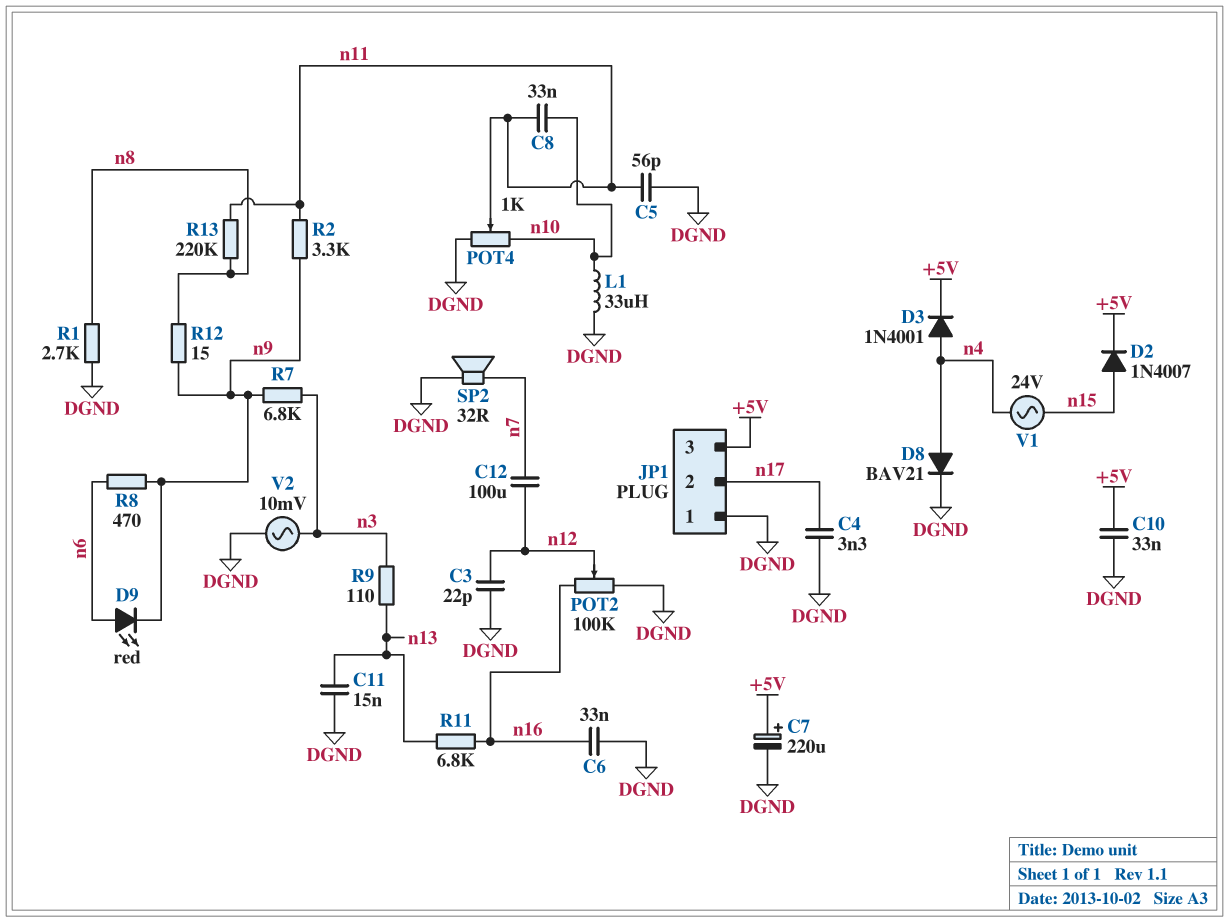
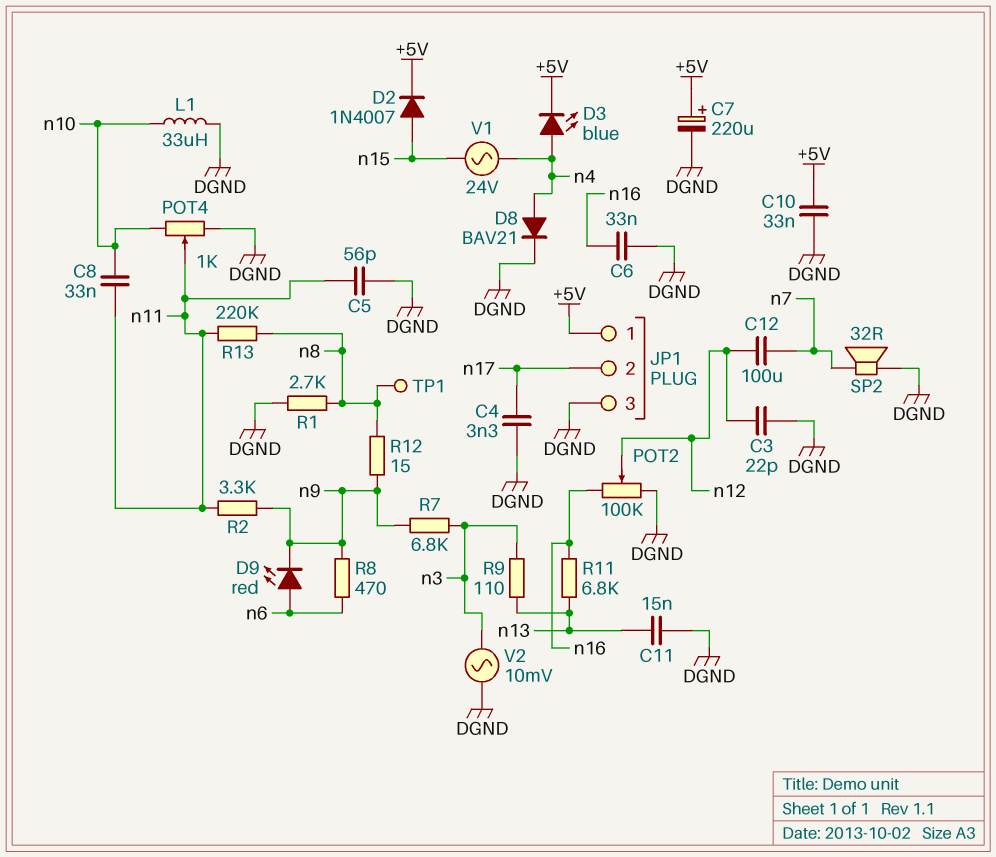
D3: diode 1N4001 (A n4, K +5V) -> LED blue (A n4, K +5V)
JP1 pin 1: DGND -> +5V
JP1 pin 3: +5V -> DGND
TP1: none -> test point (n8)

